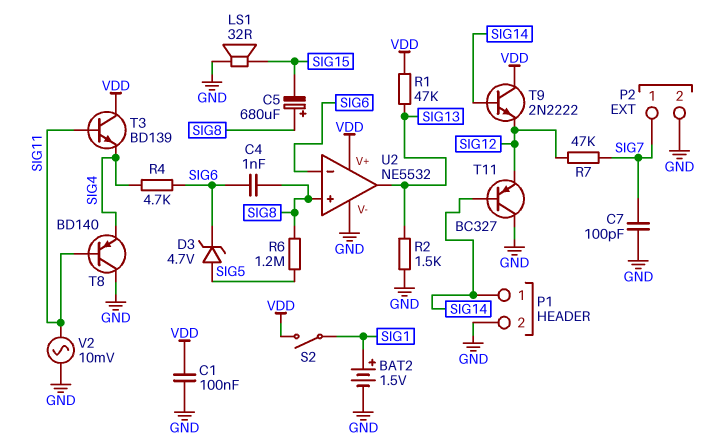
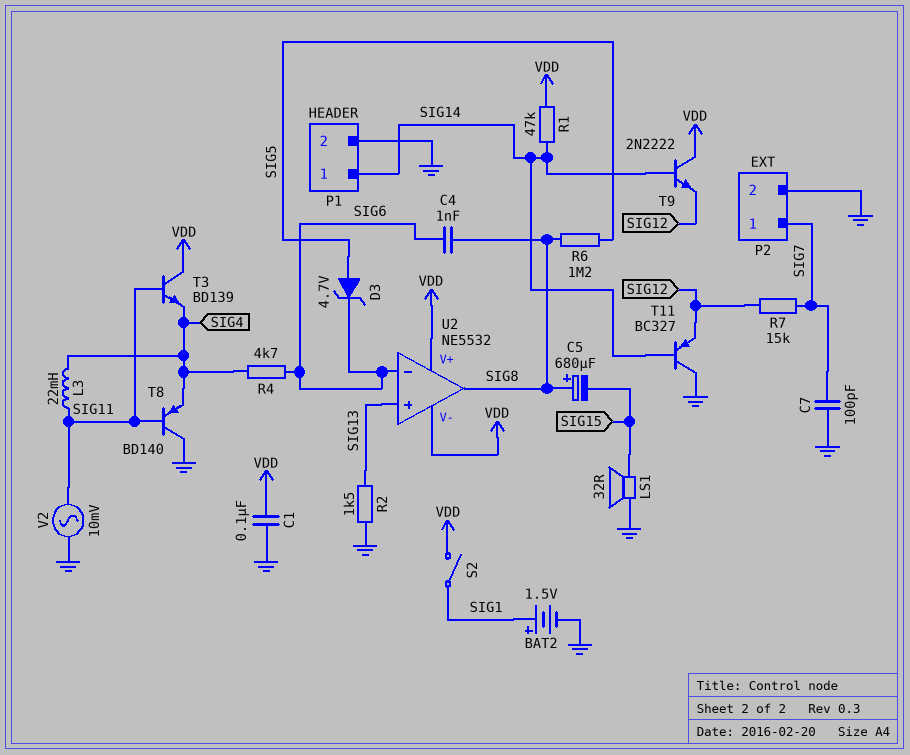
L3: none -> 22mH (SIG4, SIG11)
R1: 47k (SIG13, VDD) -> 47k (SIG14, VDD)
R7: 47k (SIG7, SIG12) -> 15k (SIG7, SIG12)
U2 pin V-: GND -> VDD
U2 pin in+: SIG8 -> SIG13
U2 pin out: SIG13 -> SIG8

